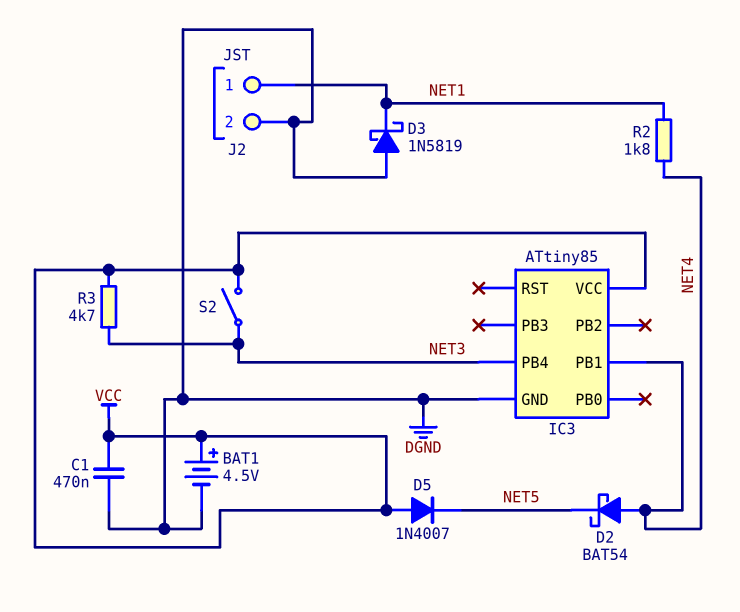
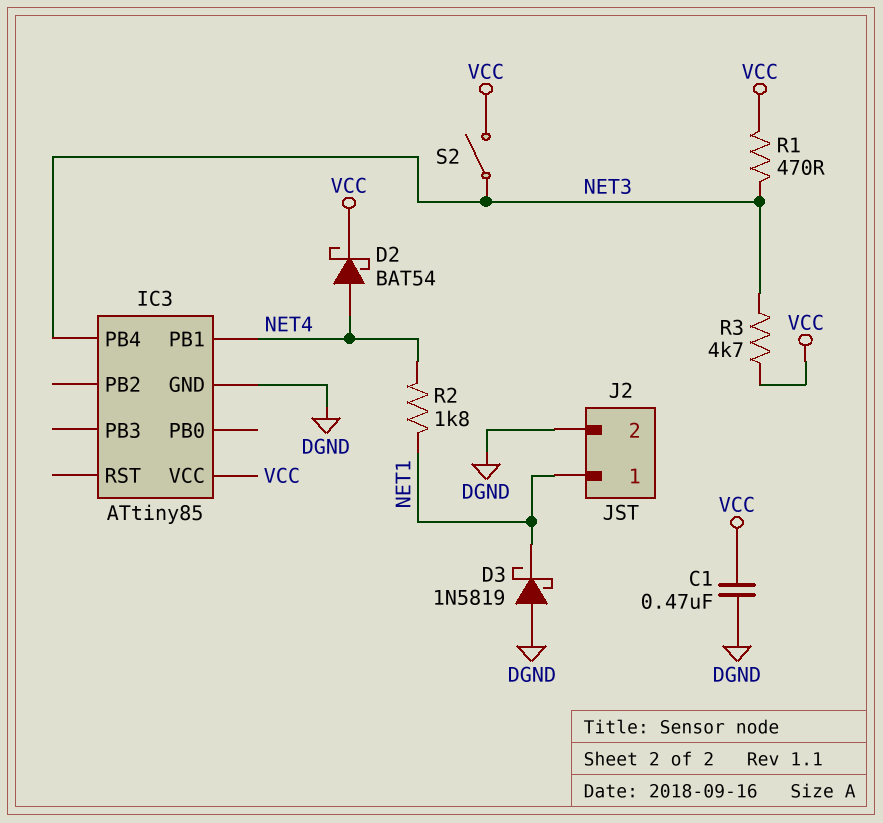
BAT1: 4.5V (plus VCC, minus DGND) -> none
D2: schottky BAT54 (A NET4, K NET5) -> schottky BAT54 (A NET4, K VCC)
D5: diode 1N4007 (A VCC, K NET5) -> none
R1: none -> 470 (NET3, VCC)

